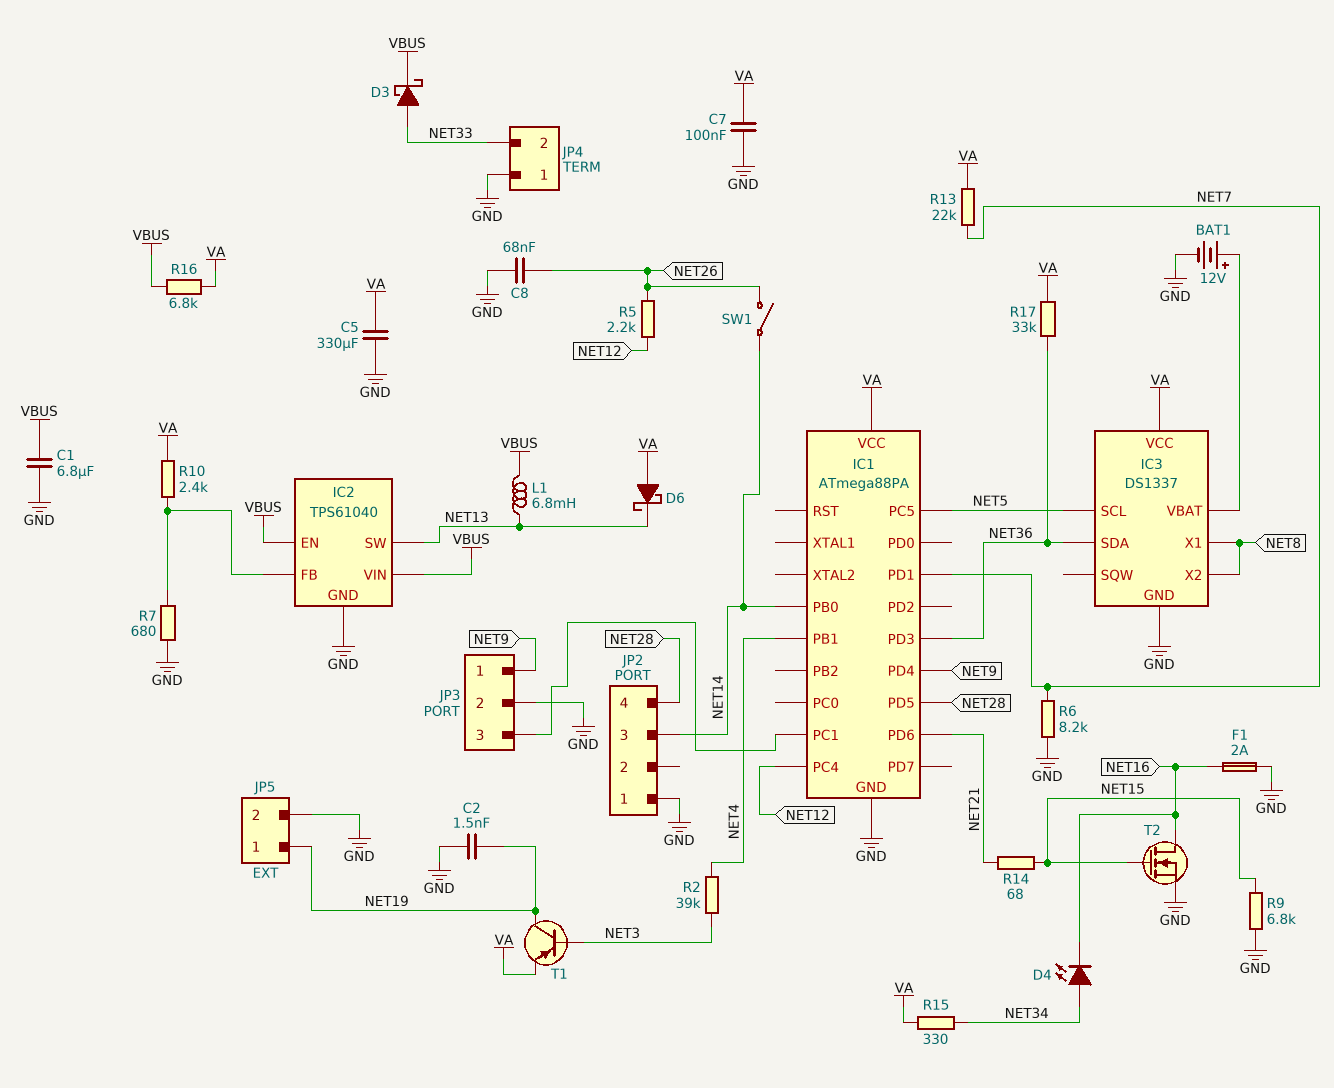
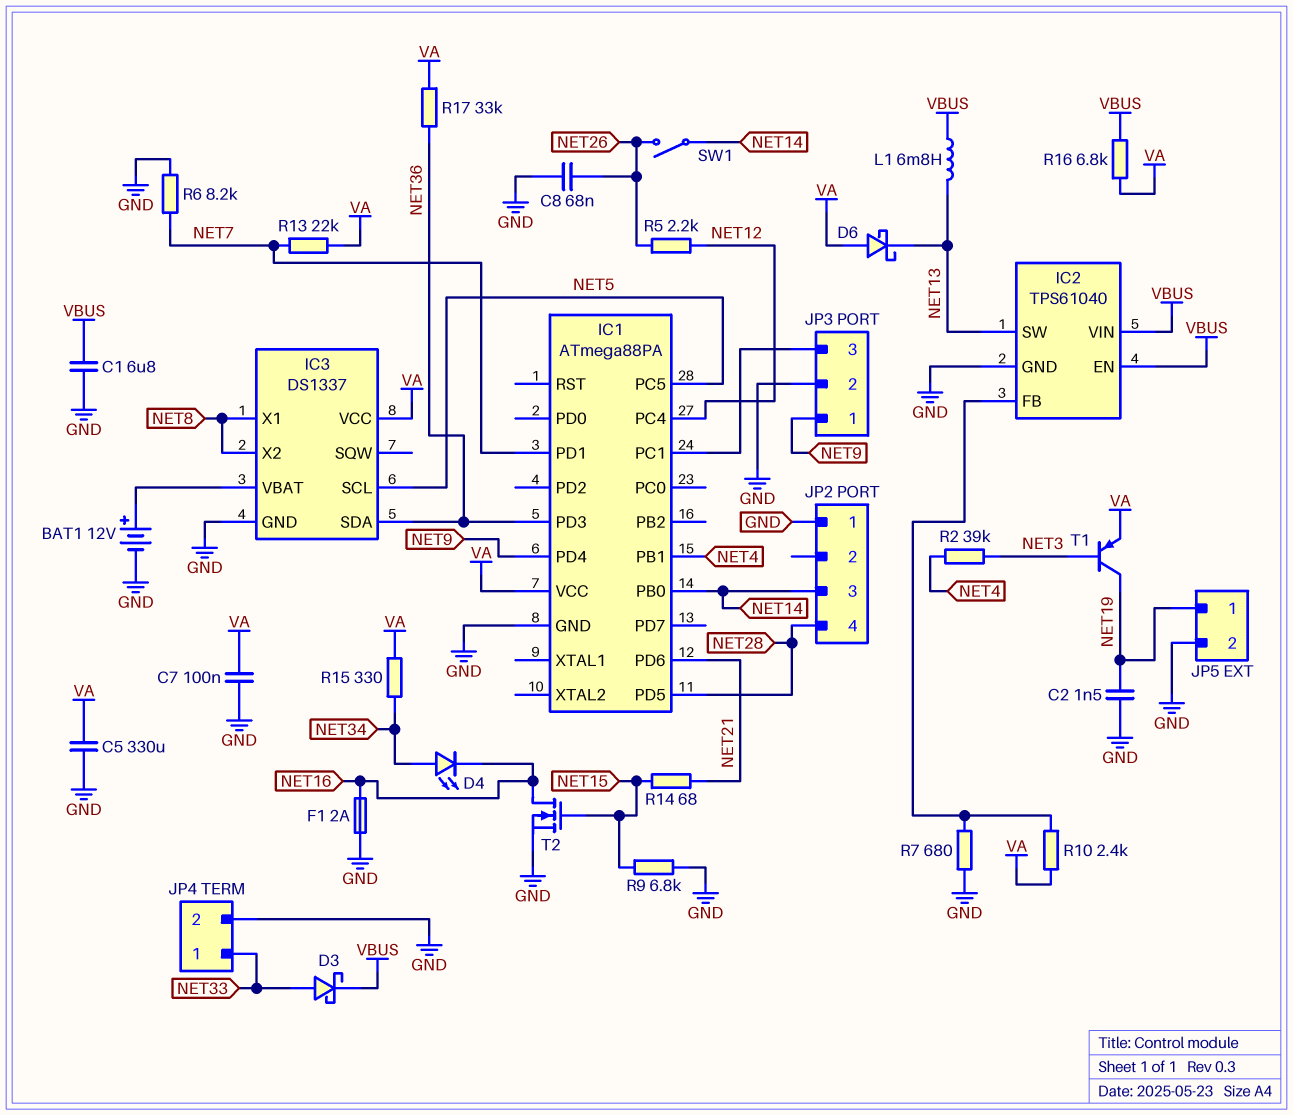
JP4 pin 1: GND -> NET33
JP4 pin 2: NET33 -> GND

